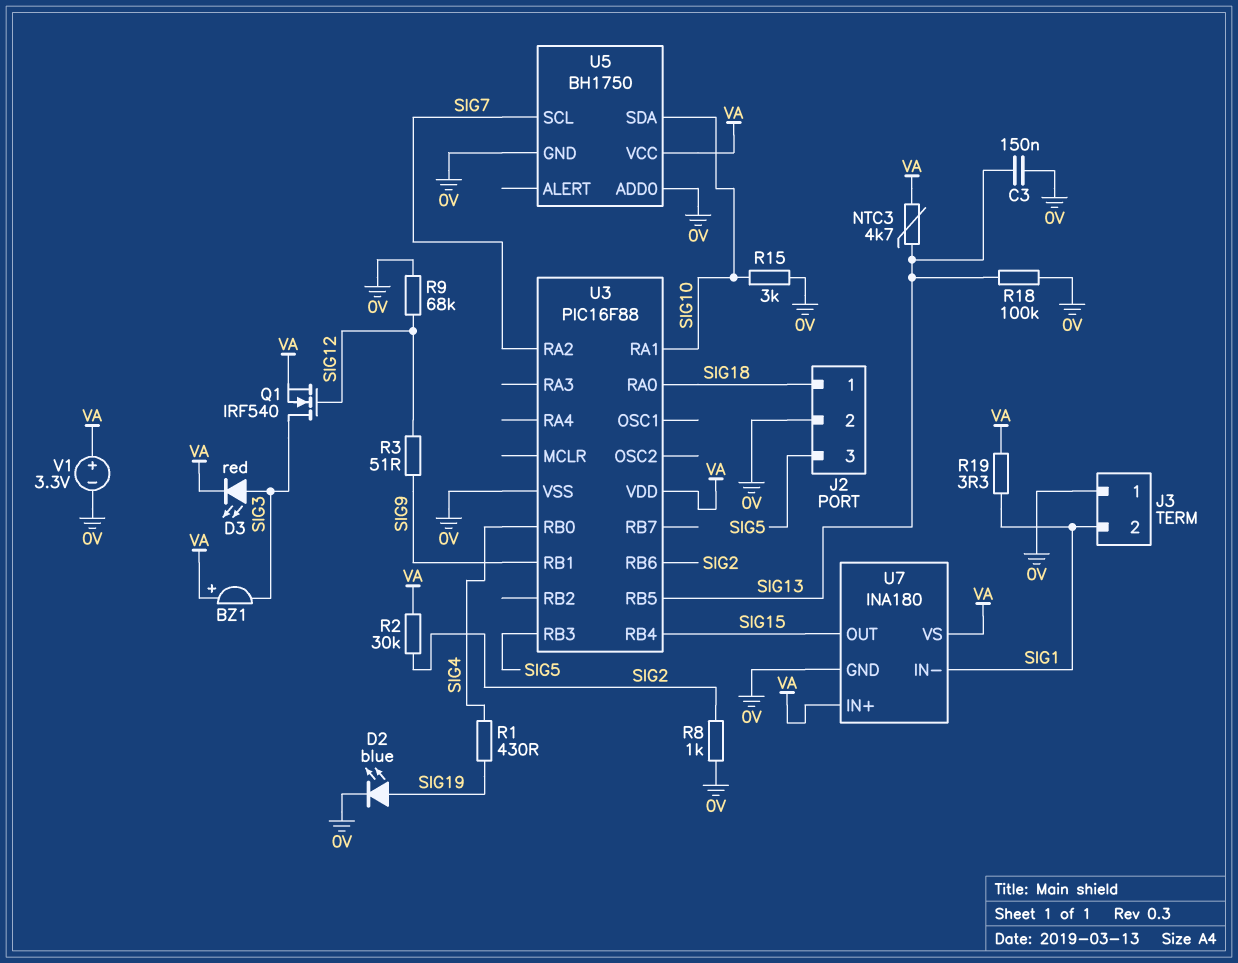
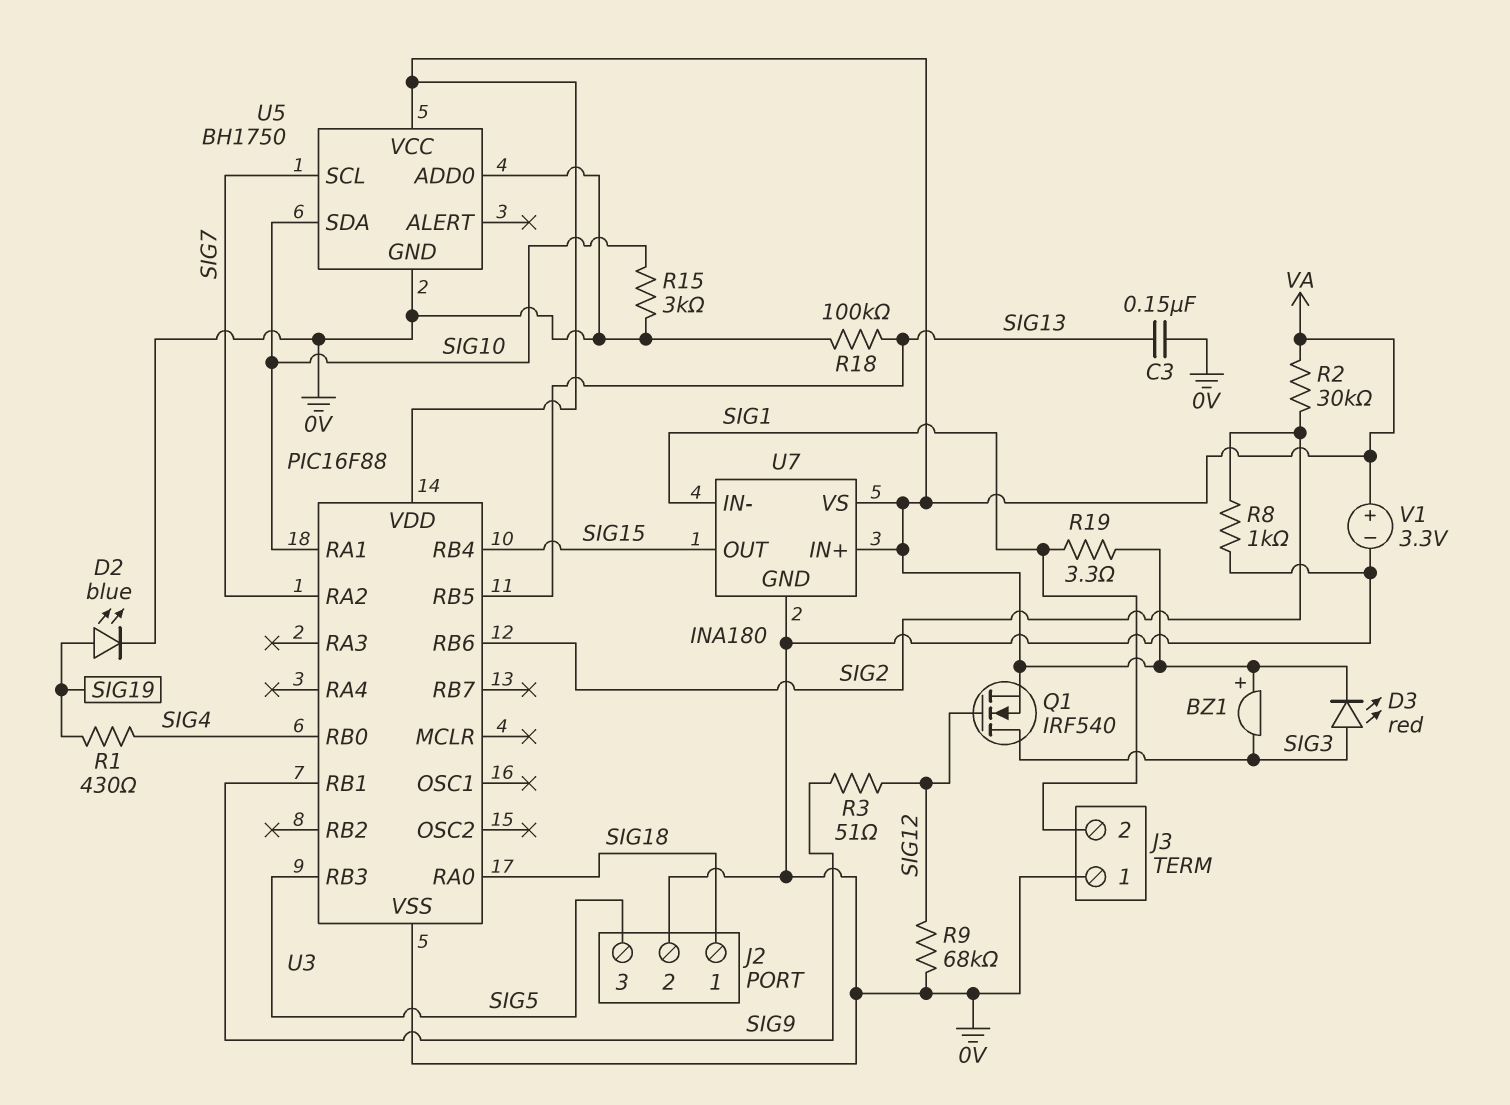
NTC3: 4.7k (SIG13, VA) -> none

